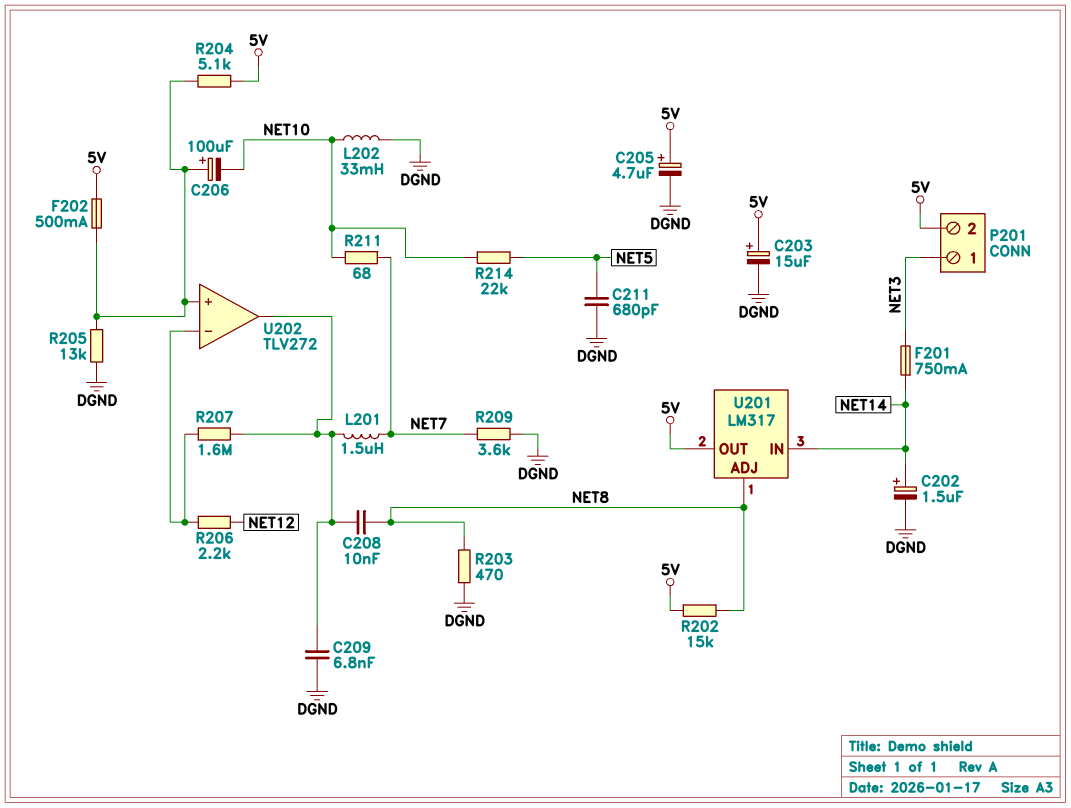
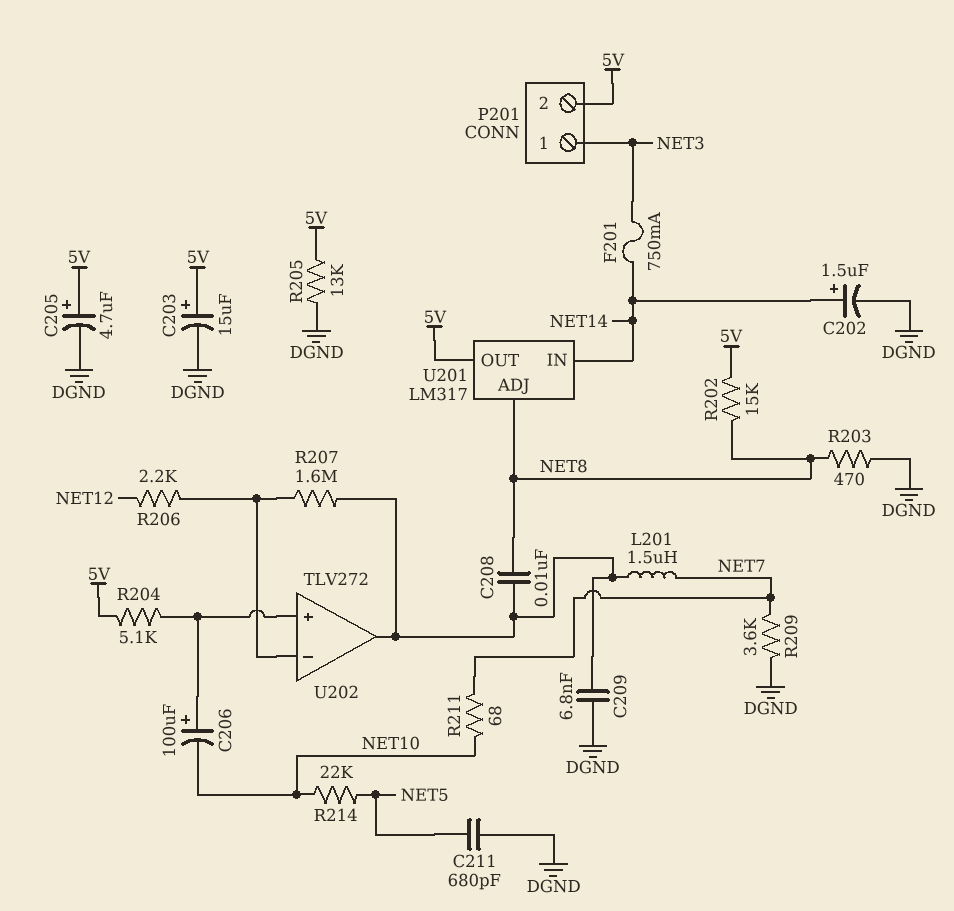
F202: 500mA (5V, U202/in+) -> none
L202: 33mH (DGND, NET10) -> none
R205: 13k (DGND, U202/in+) -> 13k (5V, DGND)

